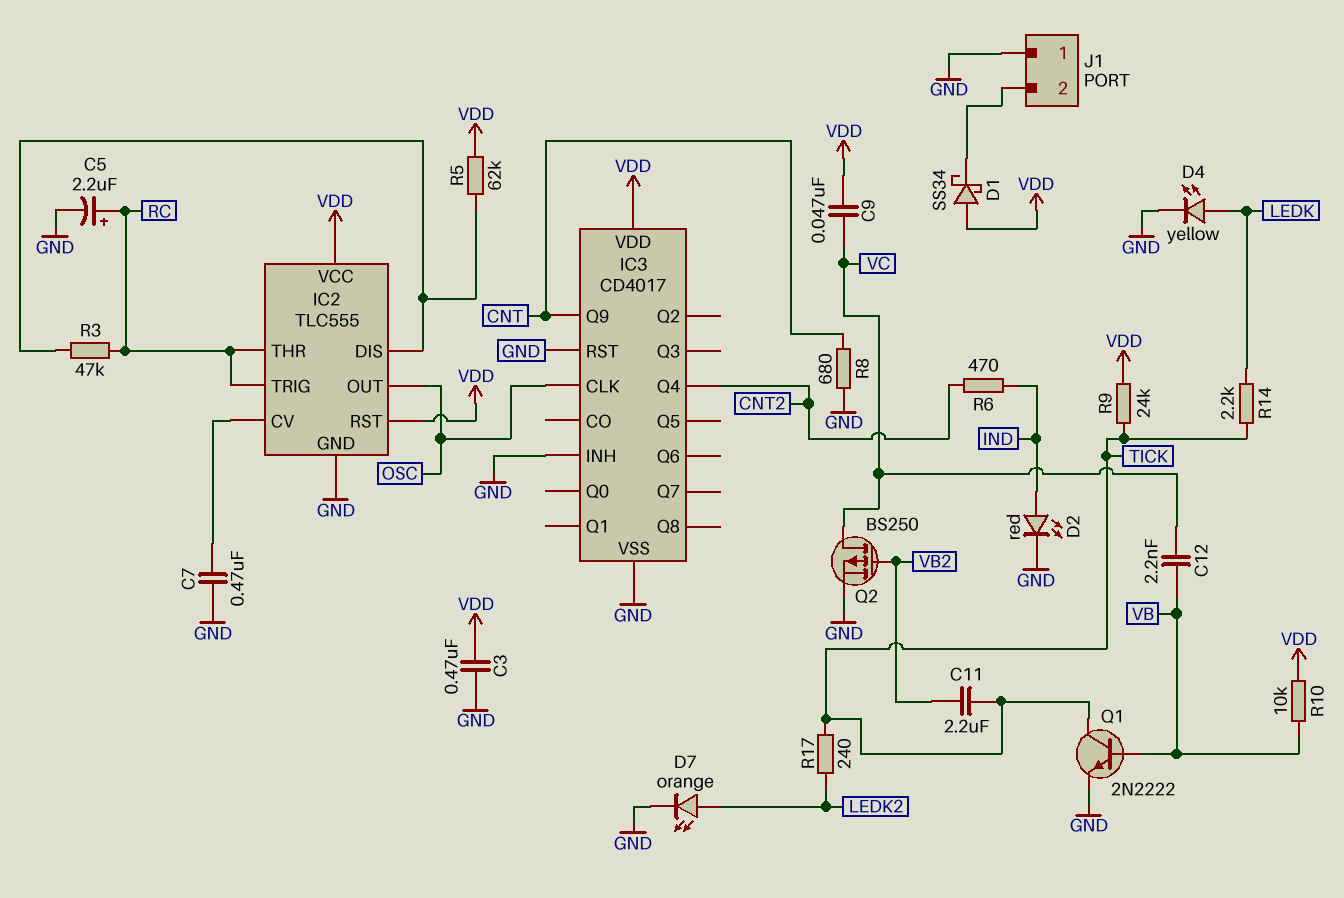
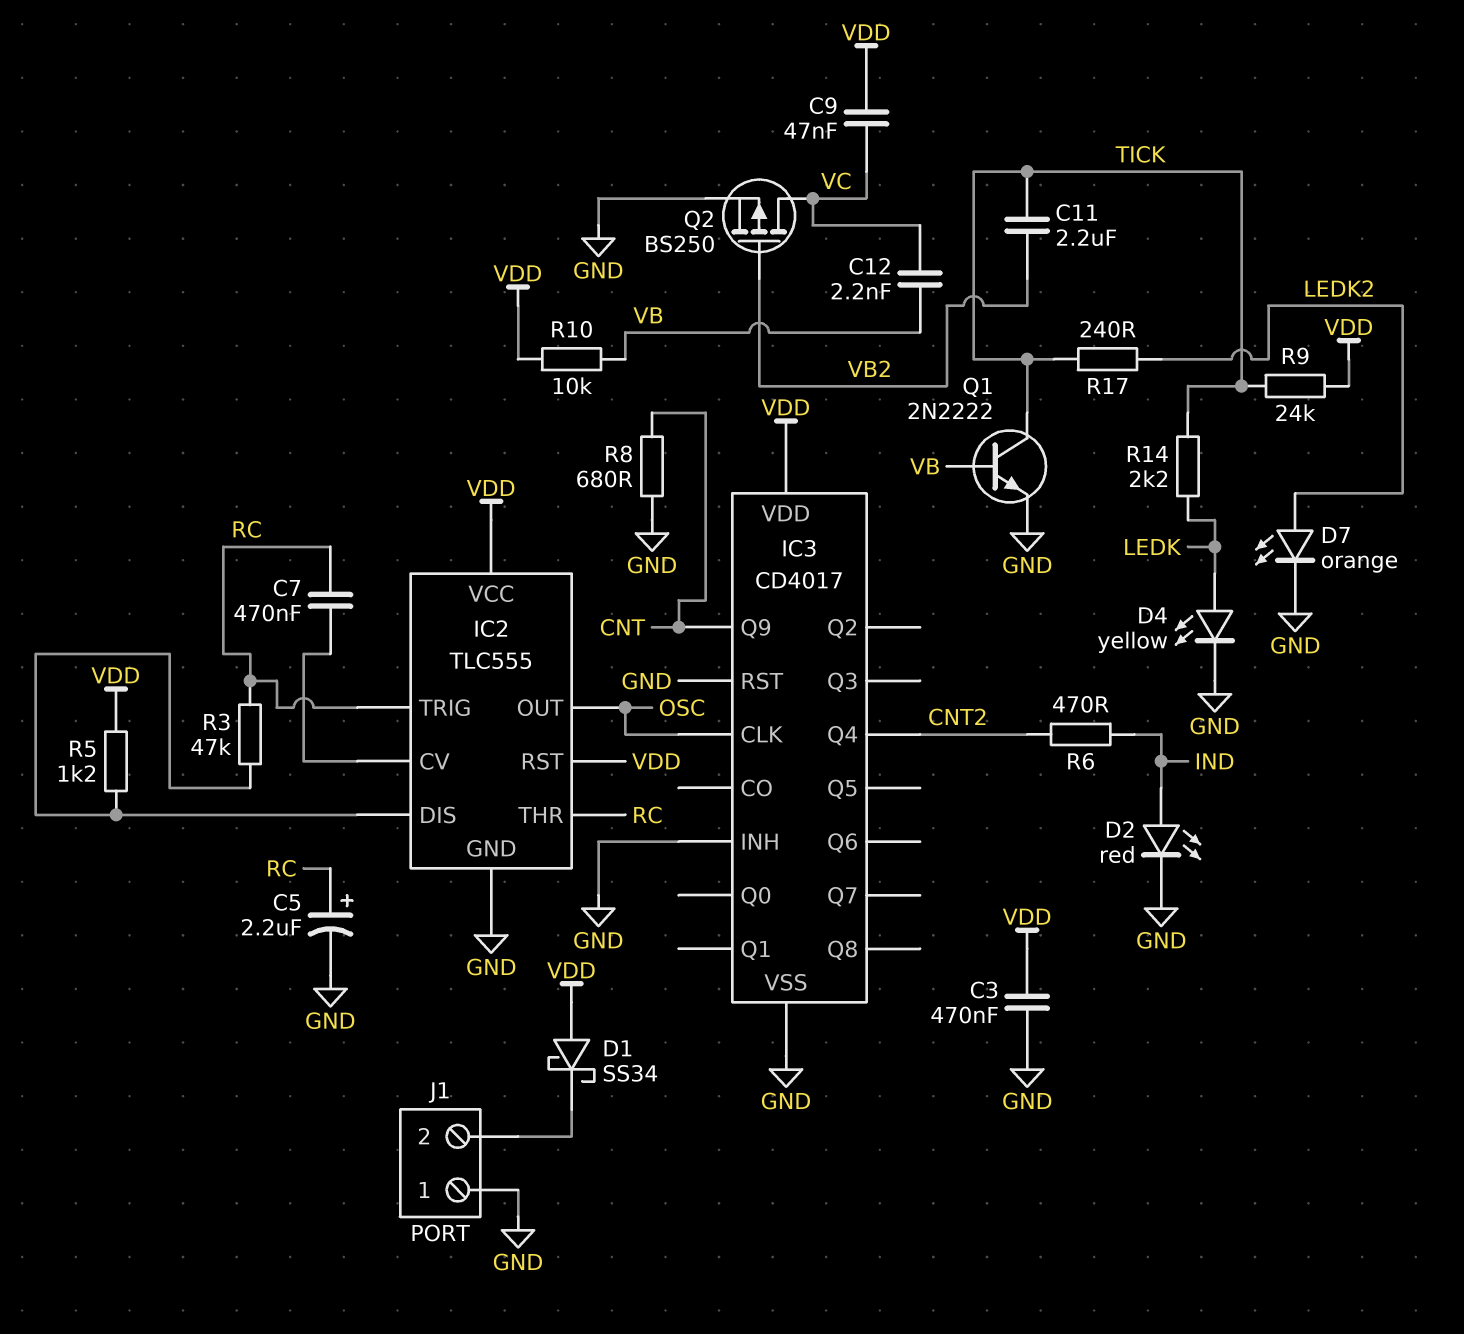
C7: 470nF (GND, IC2/CV) -> 470nF (IC2/CV, RC)
R5: 62k (IC2/DIS, VDD) -> 1.2k (IC2/DIS, VDD)

